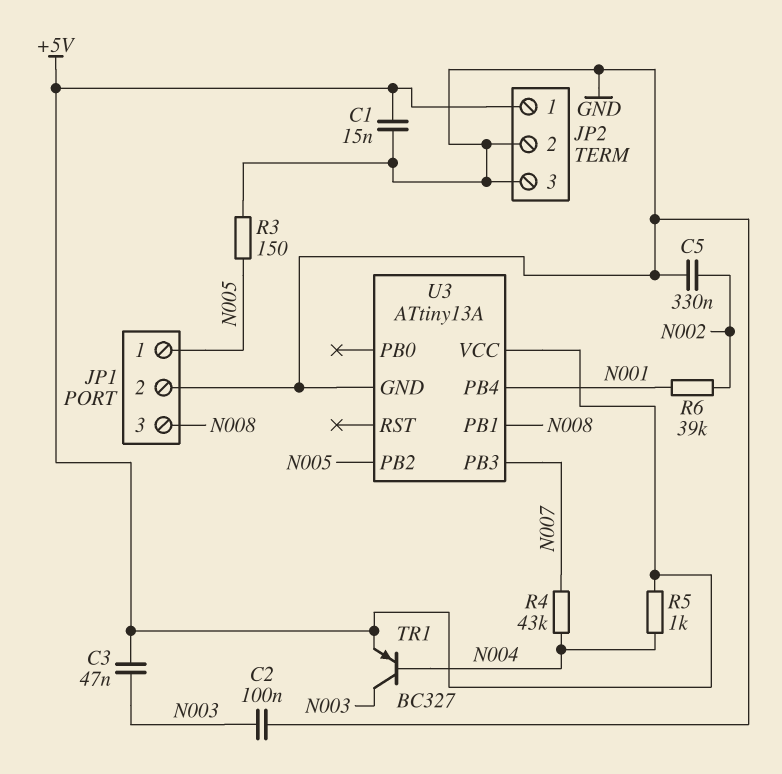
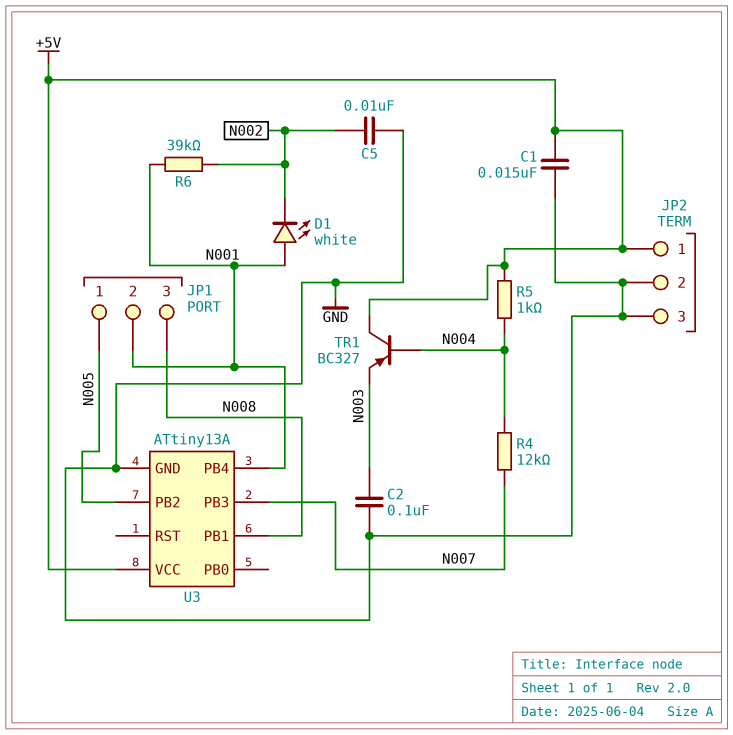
C3: 47nF (+5V, N003) -> none
C5: 330nF (GND, N002) -> 10nF (GND, N002)
D1: none -> LED white (A N001, K N002)
JP1 pin 2: GND -> N001
R3: 150 (GND, N005) -> none
R4: 43k (N004, N007) -> 12k (N004, N007)
TR1: PNP BC327 (B N004, C N003, E +5V) -> PNP BC327 (B N004, C +5V, E N003)

